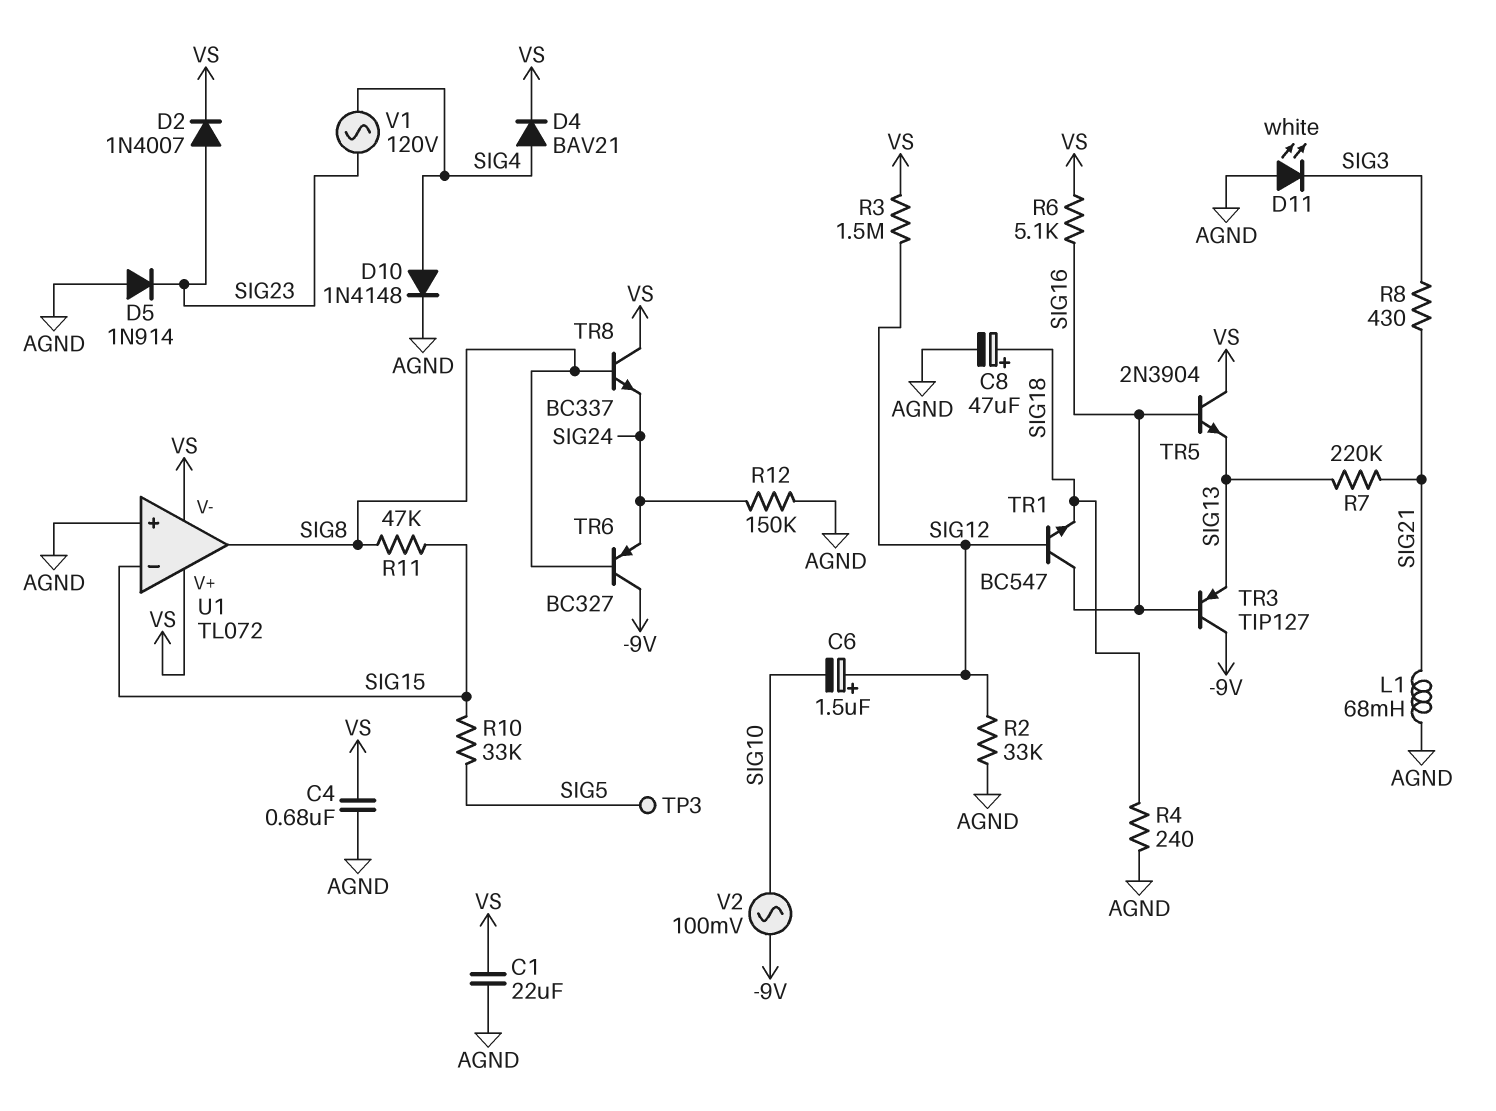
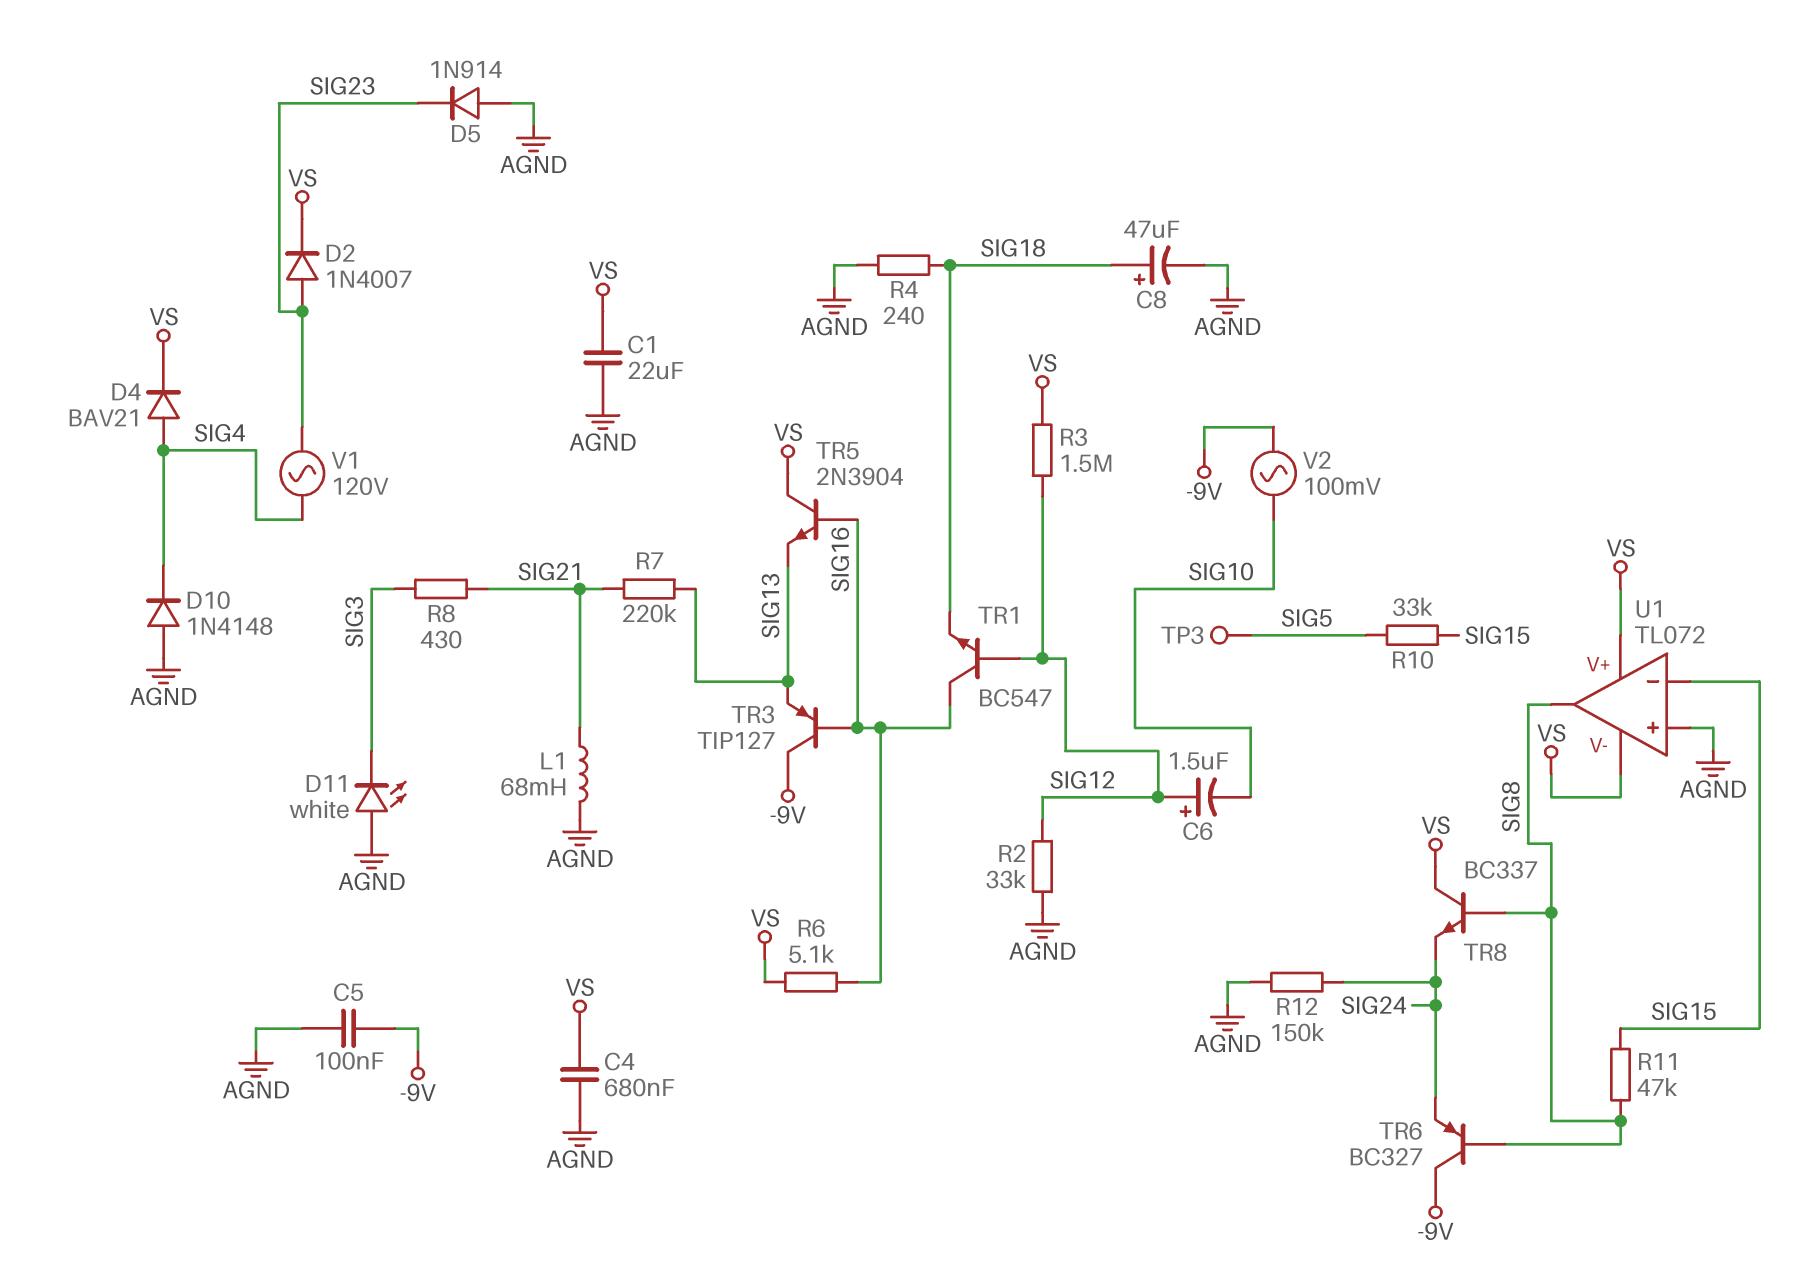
C5: none -> 100nF (-9V, AGND)
D10: diode 1N4148 (A SIG4, K AGND) -> diode 1N4148 (A AGND, K SIG4)

